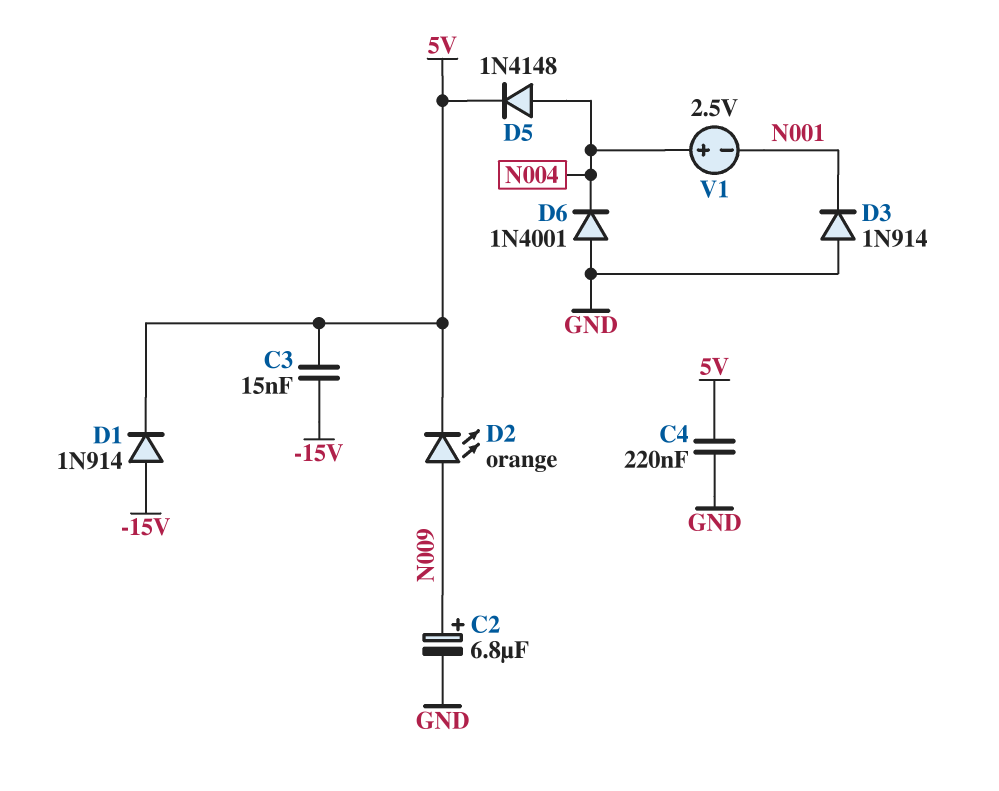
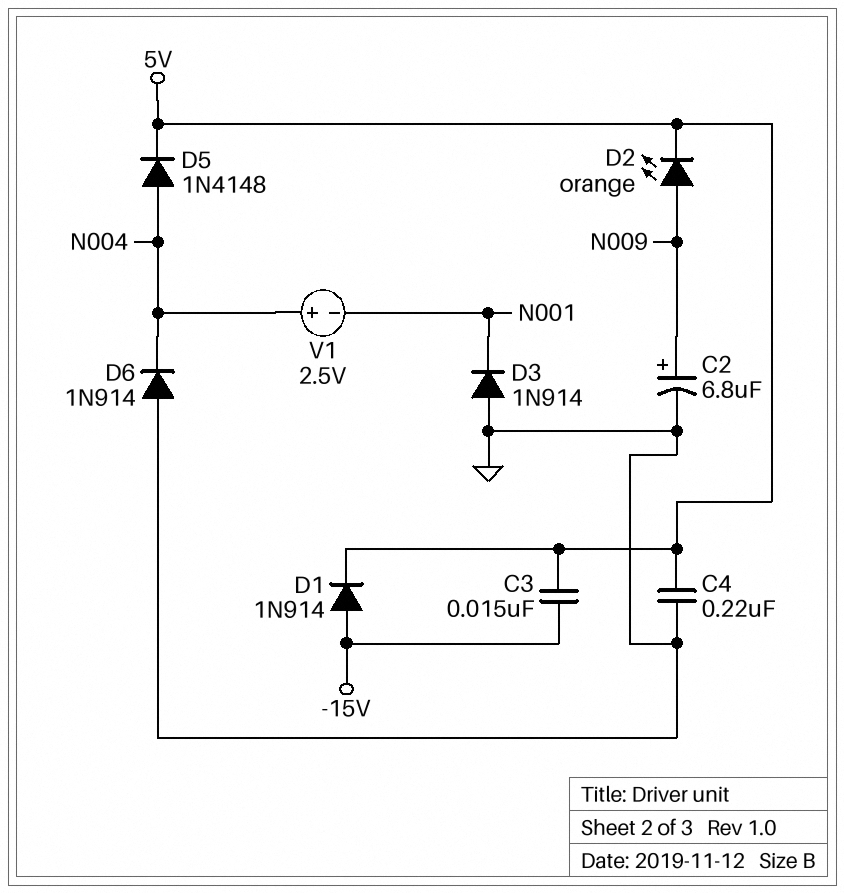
D6: diode 1N4001 (A GND, K N004) -> diode 1N914 (A GND, K N004)

